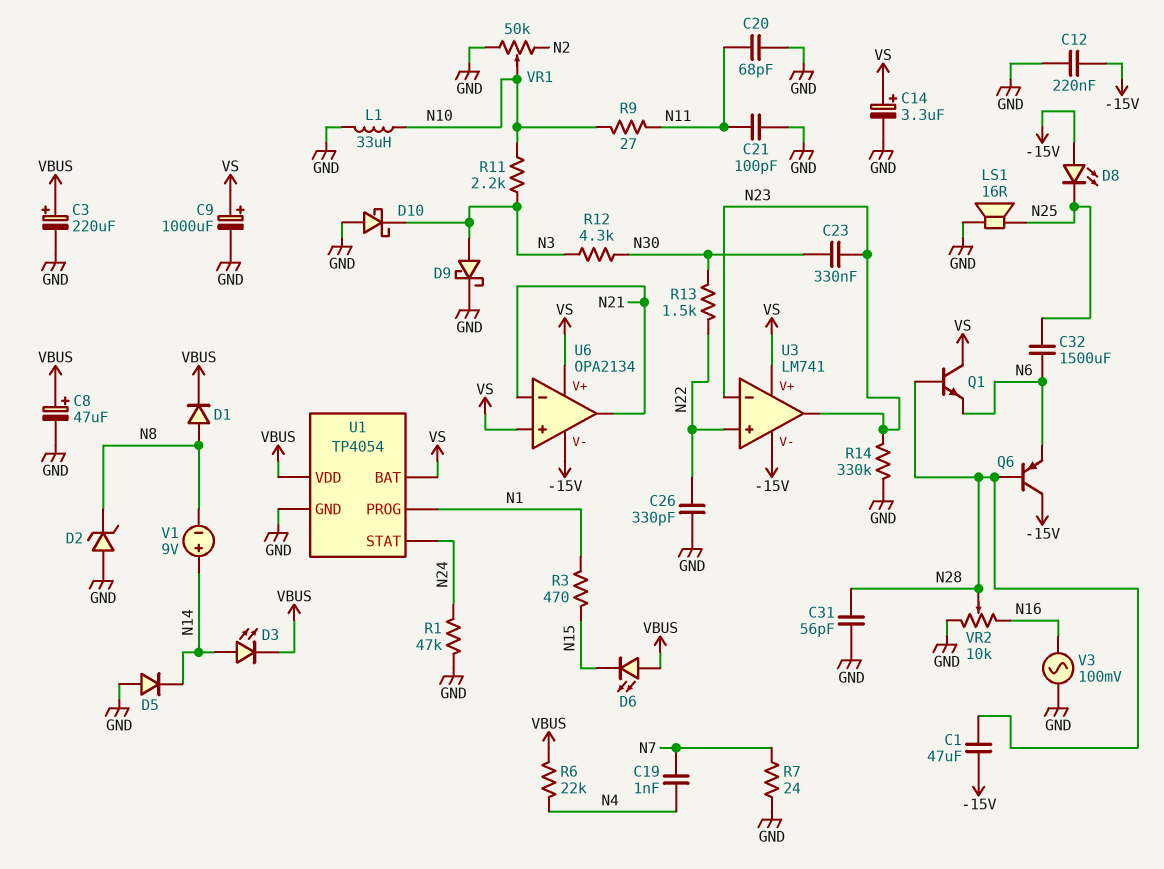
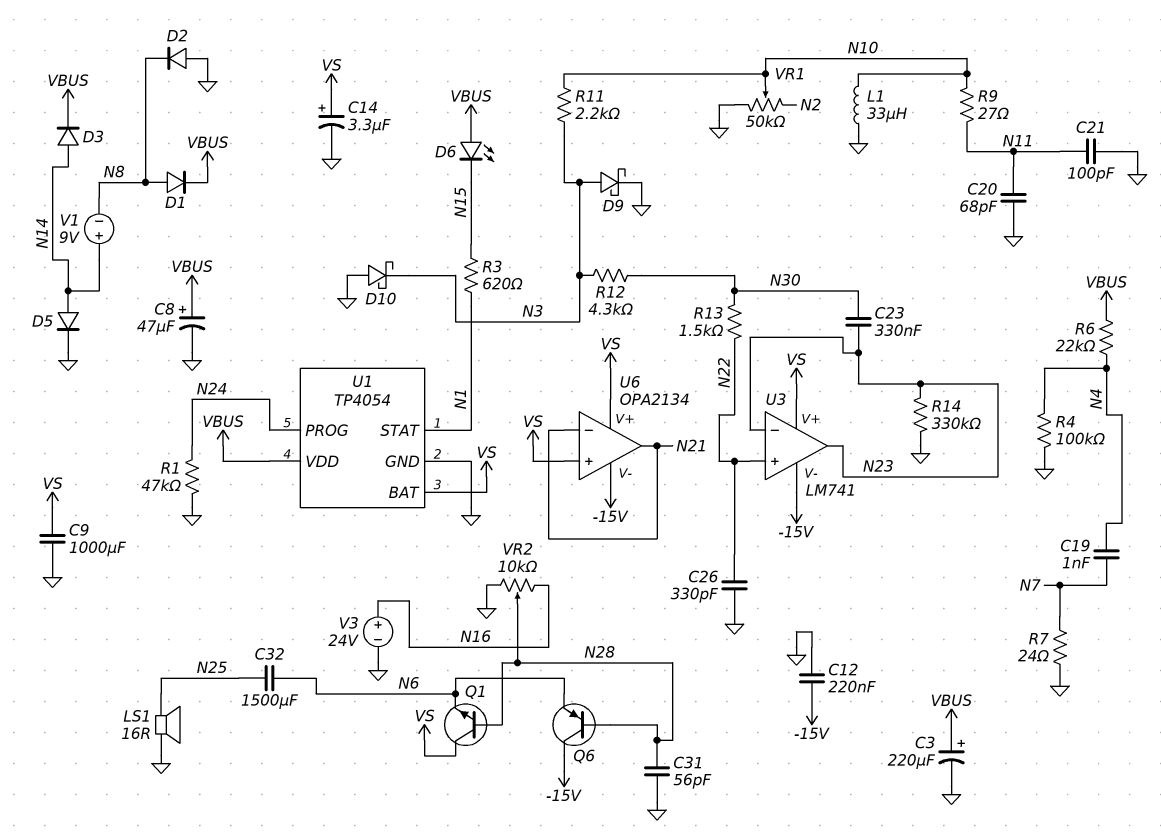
C1: 47uF (-15V, N28) -> none
C9: 1000uF (plus VS, minus GND) -> 1000uF (GND, VS)
D2: zener (A GND, K N8) -> diode (A GND, K N8)
D3: LED (A N14, K VBUS) -> diode (A N14, K VBUS)
D5: diode (A GND, K N14) -> diode (A N14, K GND)
D8: LED (A -15V, K N25) -> none
R3: 470 (N1, N15) -> 620 (N1, N15)
R4: none -> 100k (GND, N4)
U1 pin PROG: N1 -> N24
U1 pin STAT: N24 -> N1
V3: AC 100mV (GND, N16) -> 24V (plus N16, minus GND)

